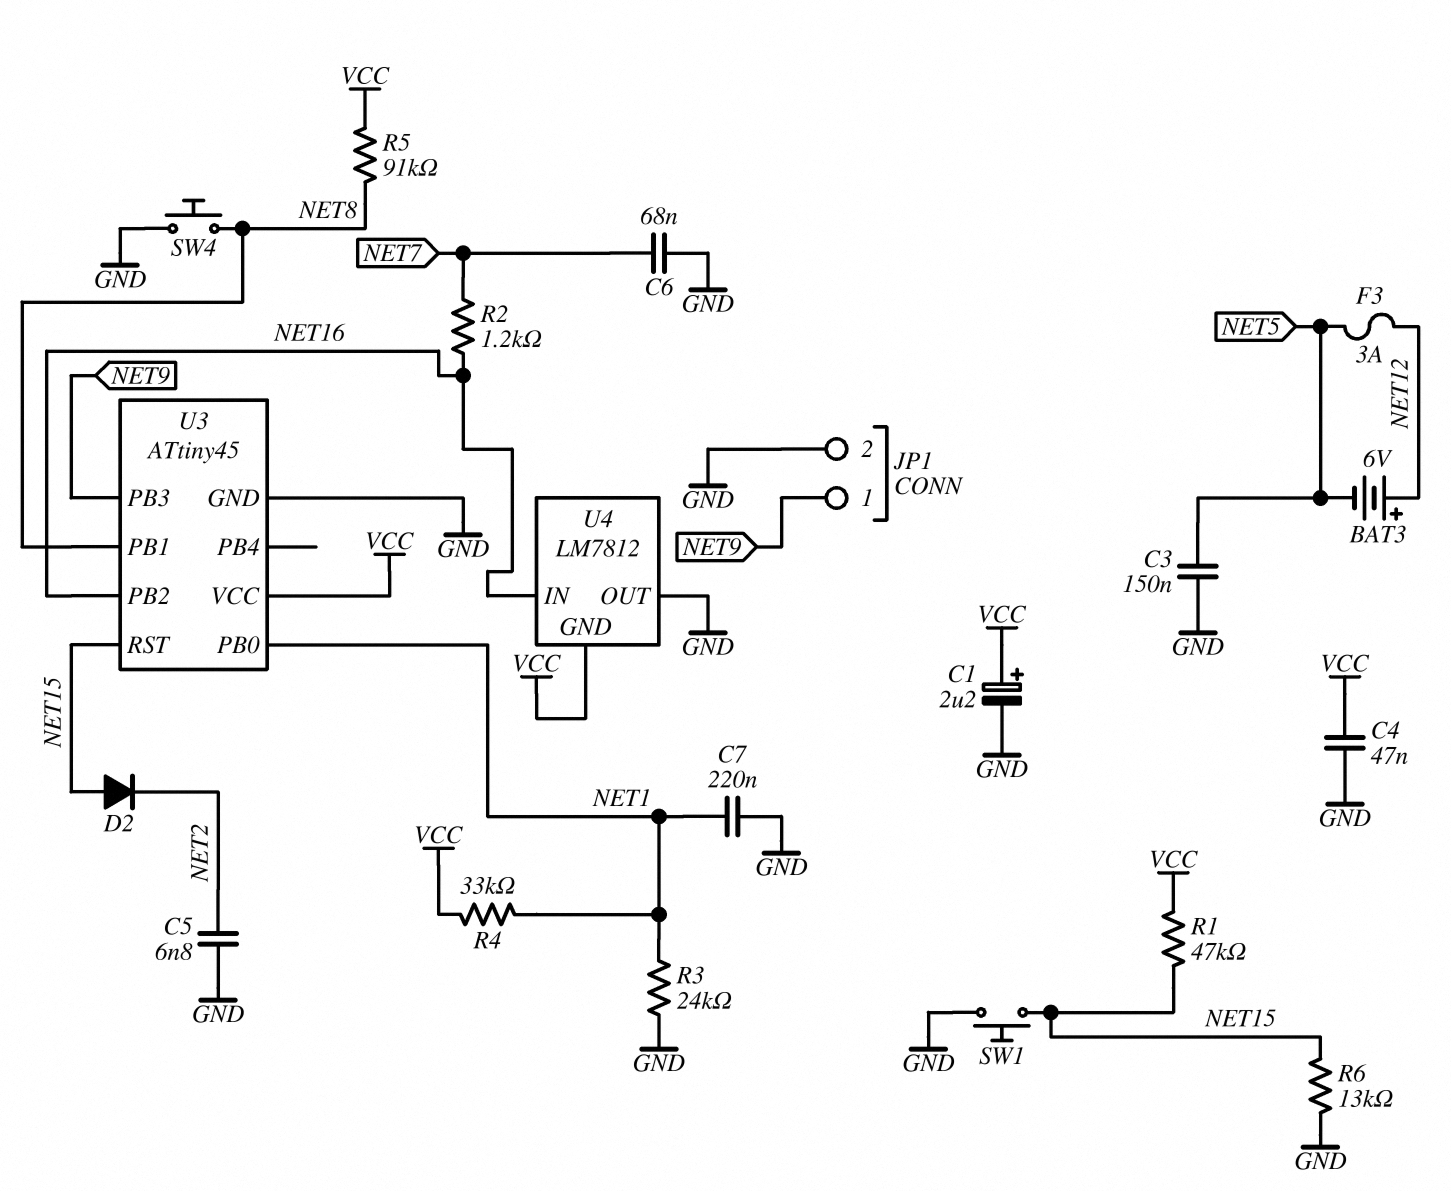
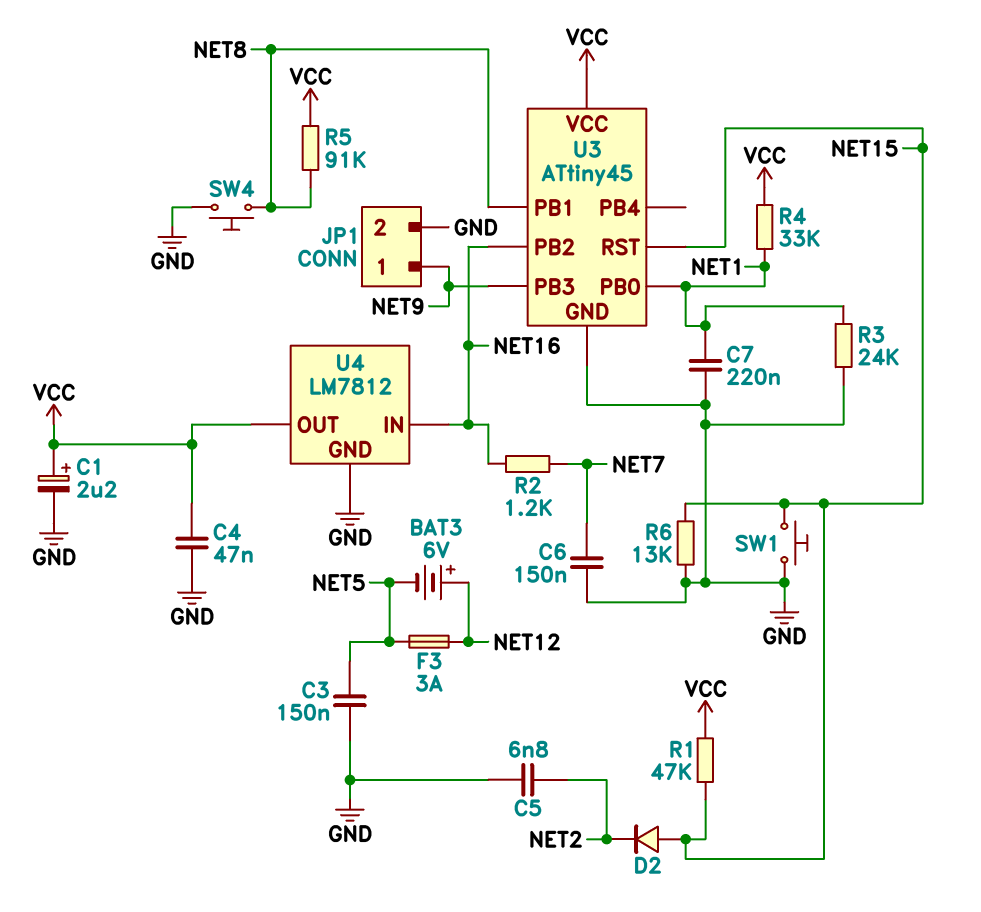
C6: 68nF (GND, NET7) -> 150nF (GND, NET7)
U4 pin GND: VCC -> GND
U4 pin OUT: GND -> VCC

